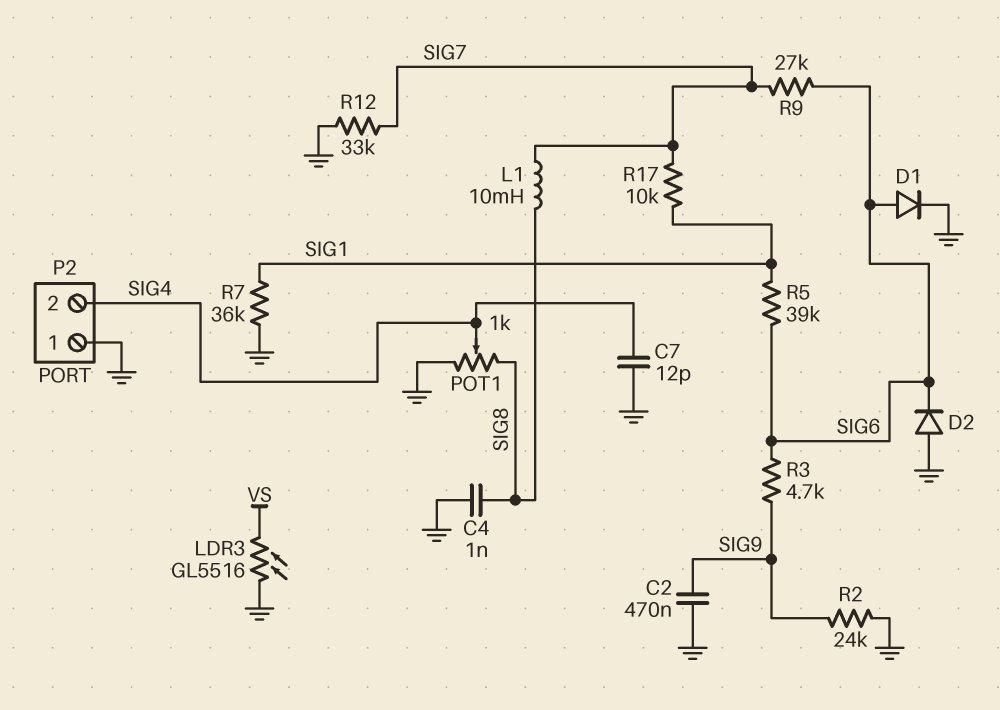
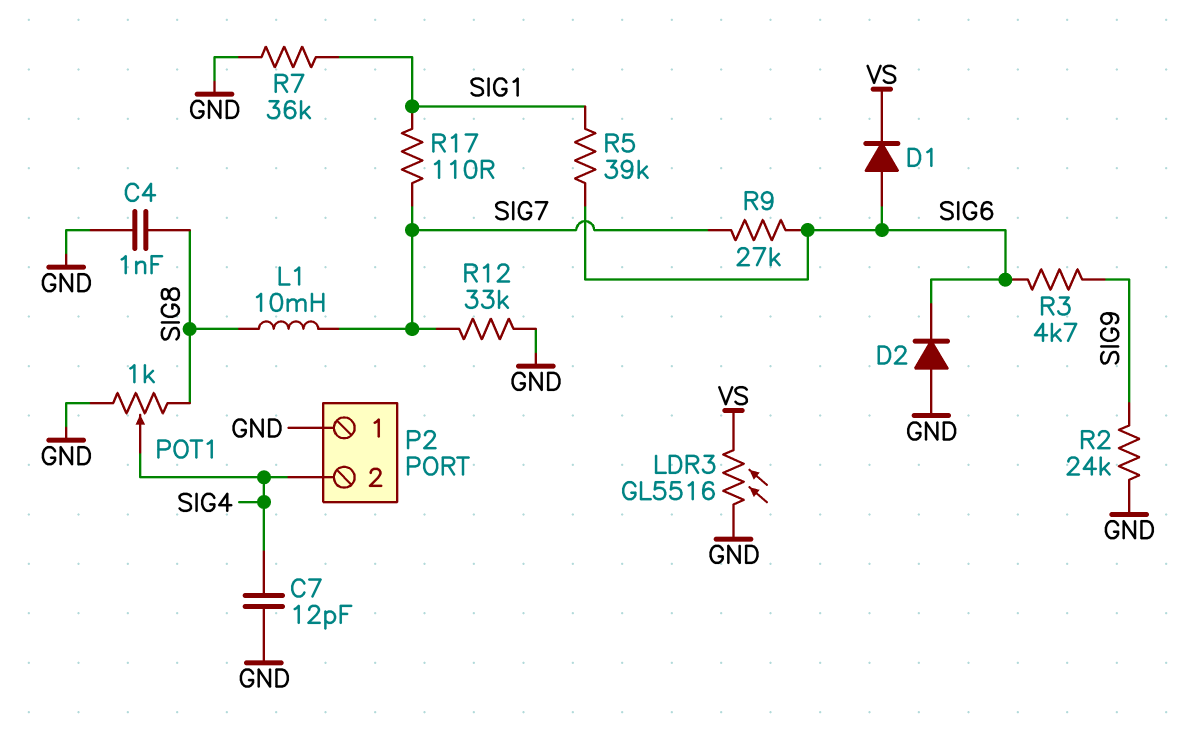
C2: 470nF (GND, SIG9) -> none
D1: diode (A SIG6, K GND) -> diode (A SIG6, K VS)
R17: 10k (SIG1, SIG7) -> 110 (SIG1, SIG7)

